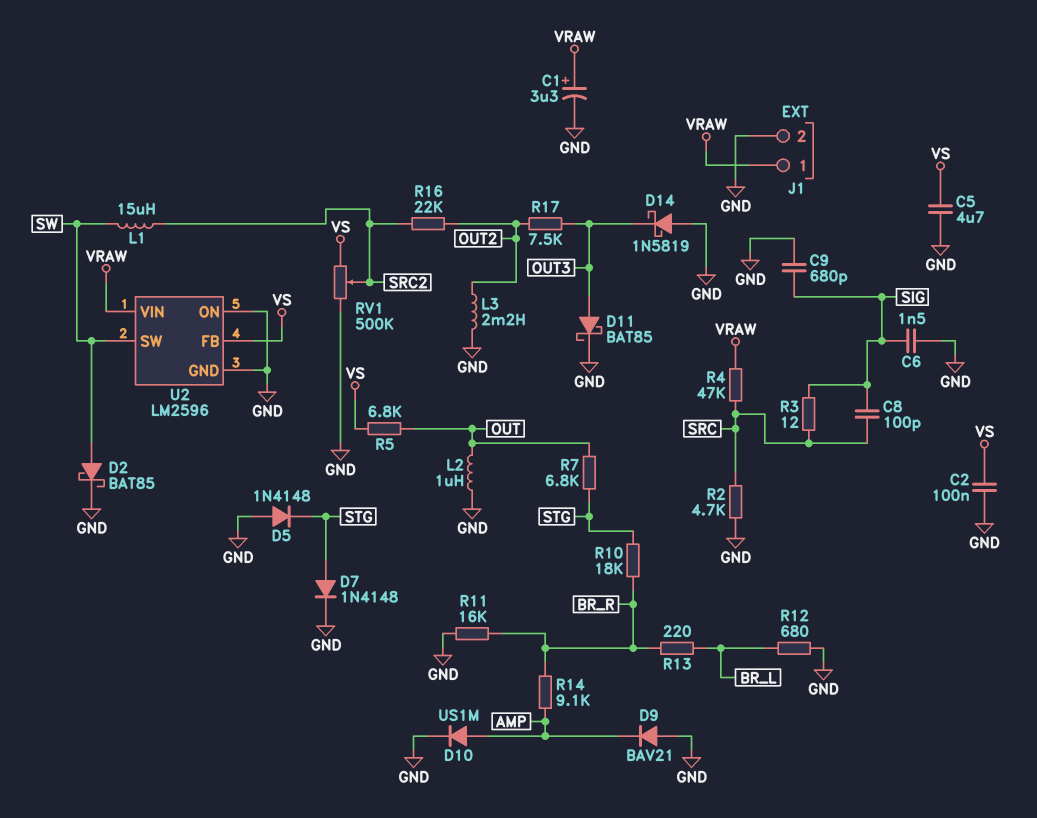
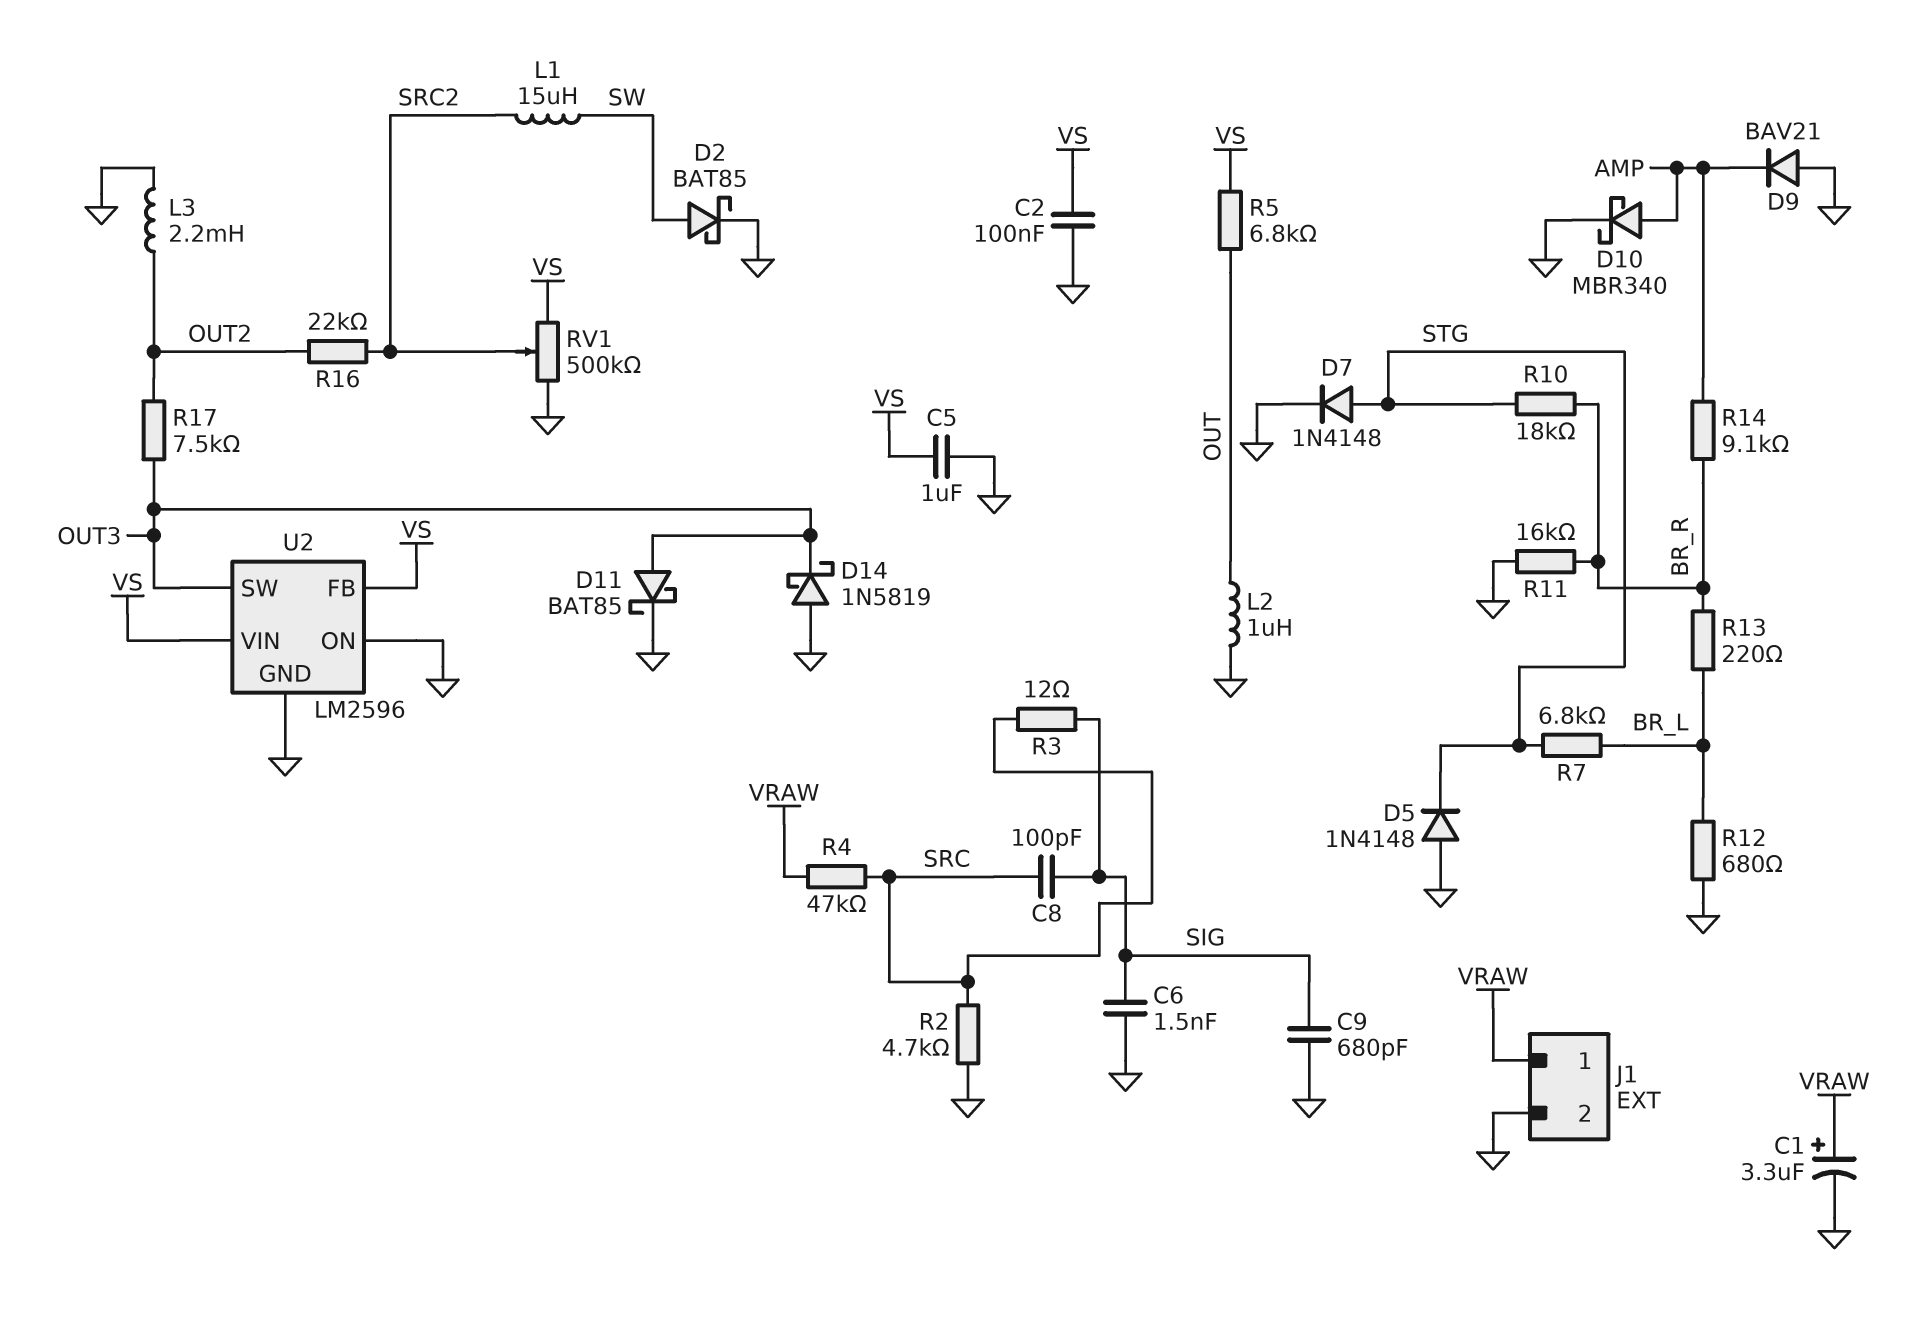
C5: 4.7uF (GND, VS) -> 1uF (GND, VS)
D10: diode US1M (A AMP, K GND) -> schottky MBR340 (A AMP, K GND)
R7: 6.8k (OUT, STG) -> 6.8k (BR_L, STG)
U2 pin SW: SW -> OUT3
U2 pin VIN: VRAW -> VS

